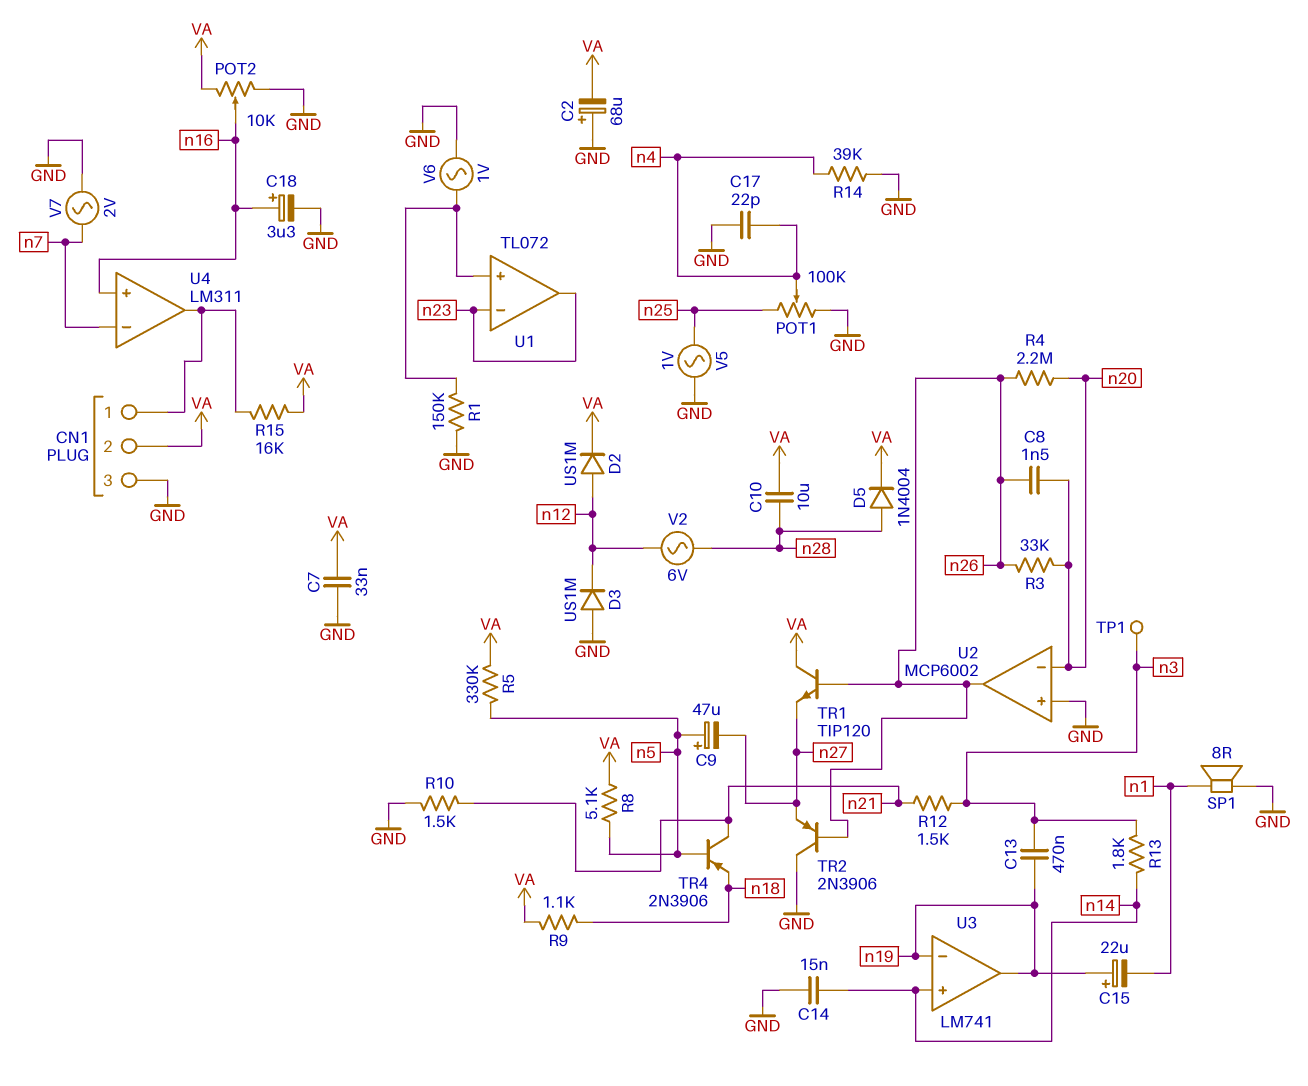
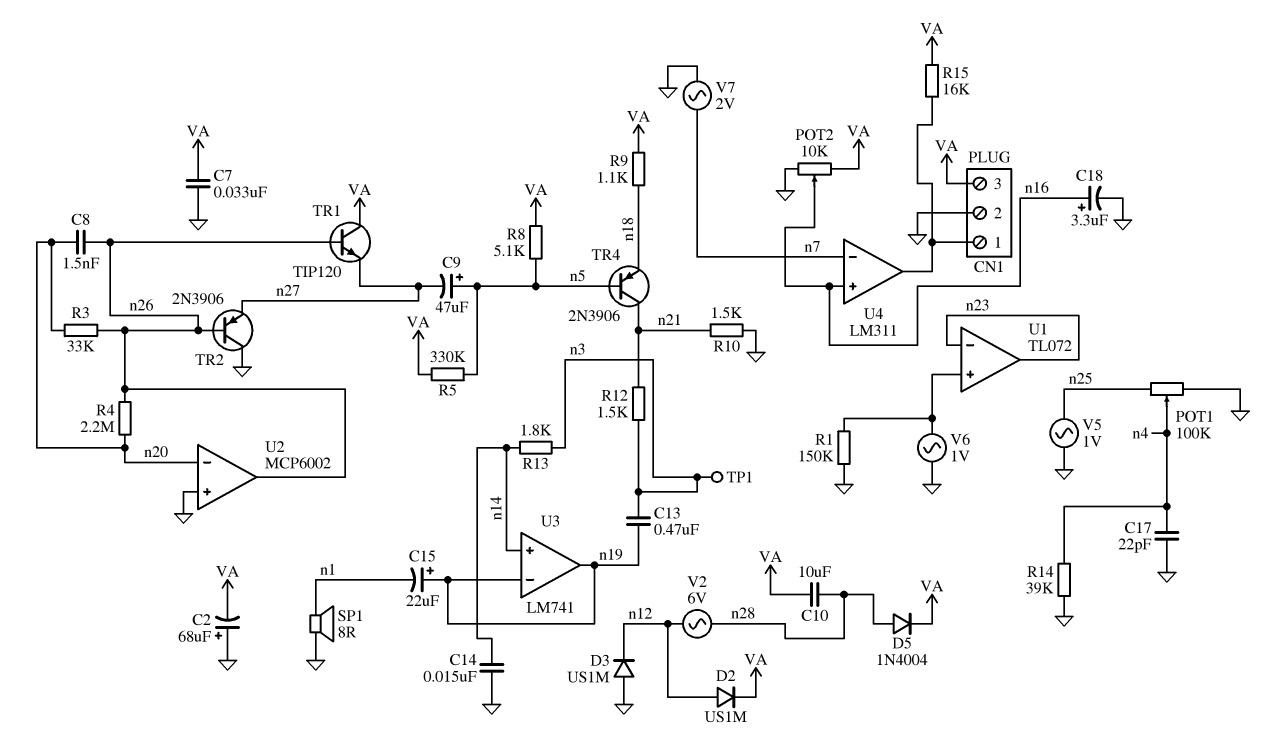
CN1 pin 2: VA -> GND
CN1 pin 3: GND -> VA

